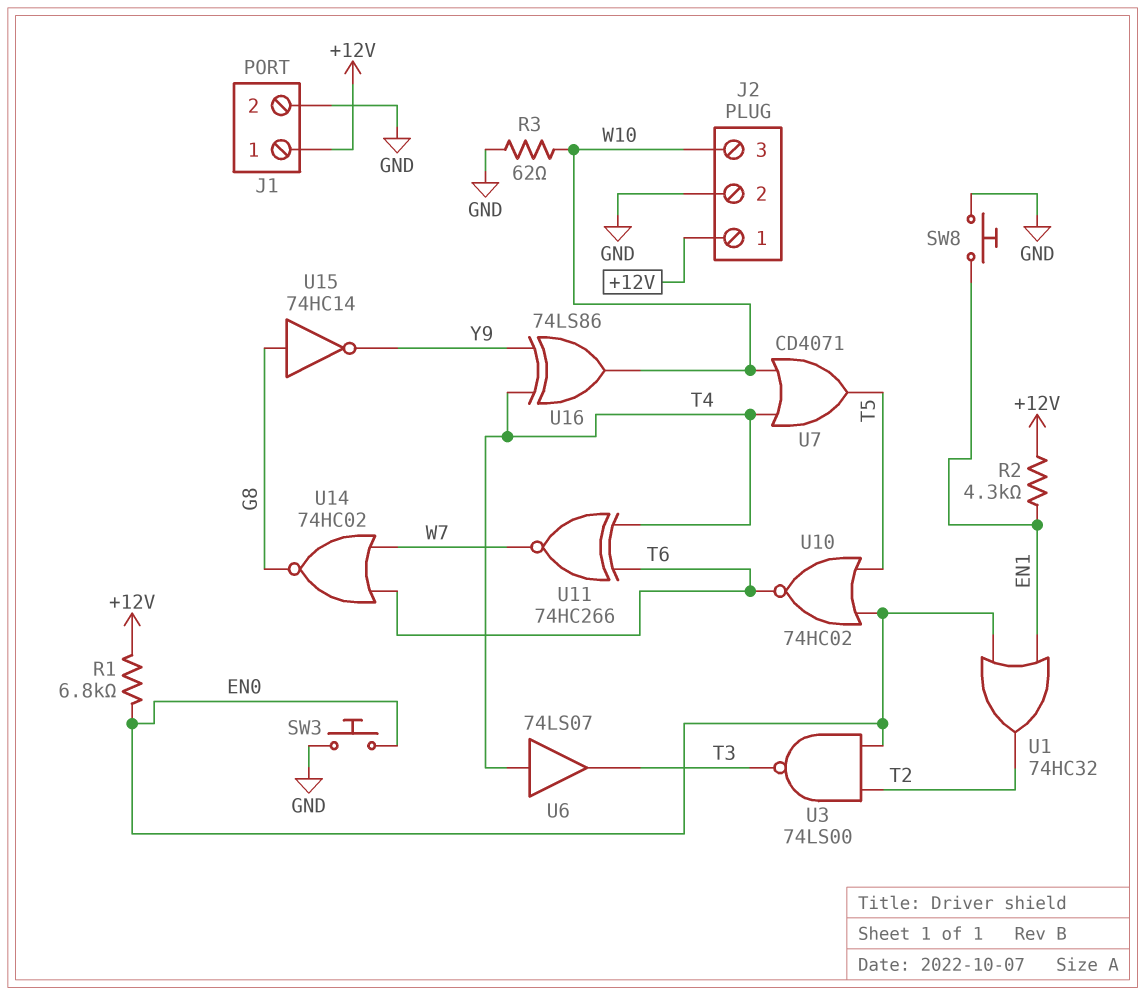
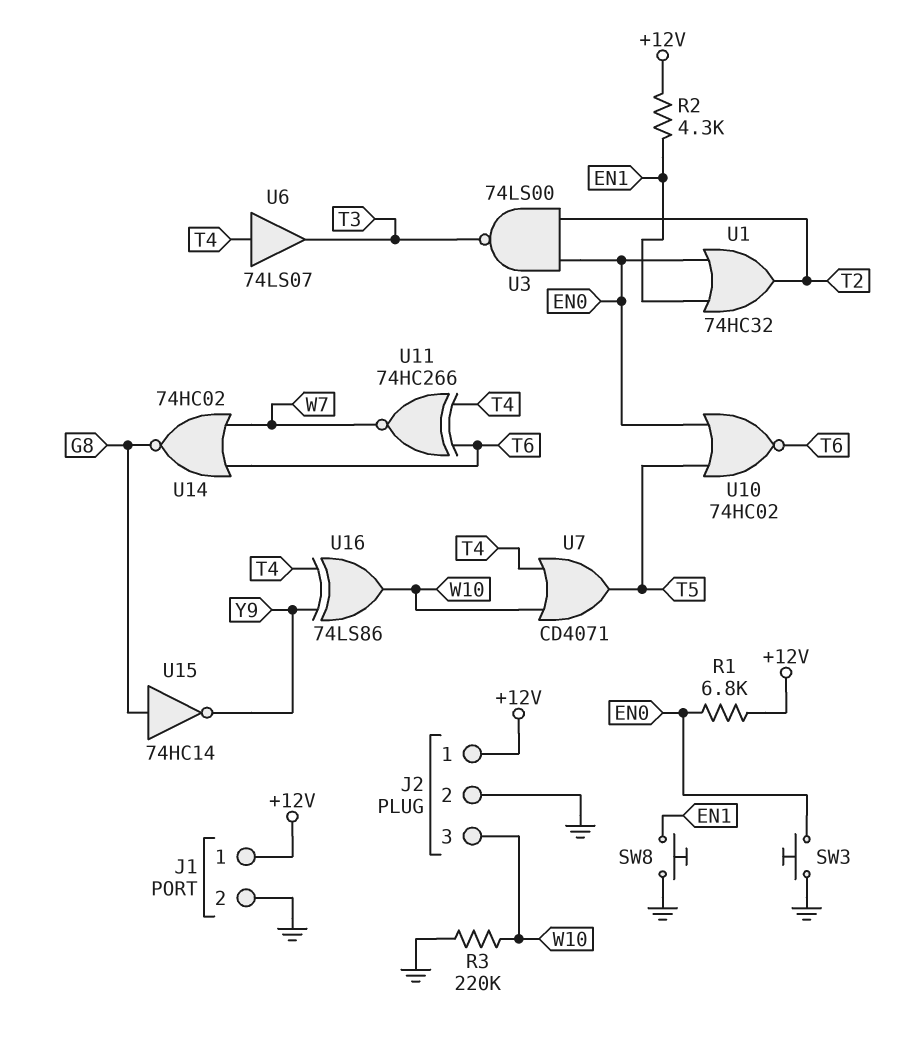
R3: 62 (GND, W10) -> 220k (GND, W10)

